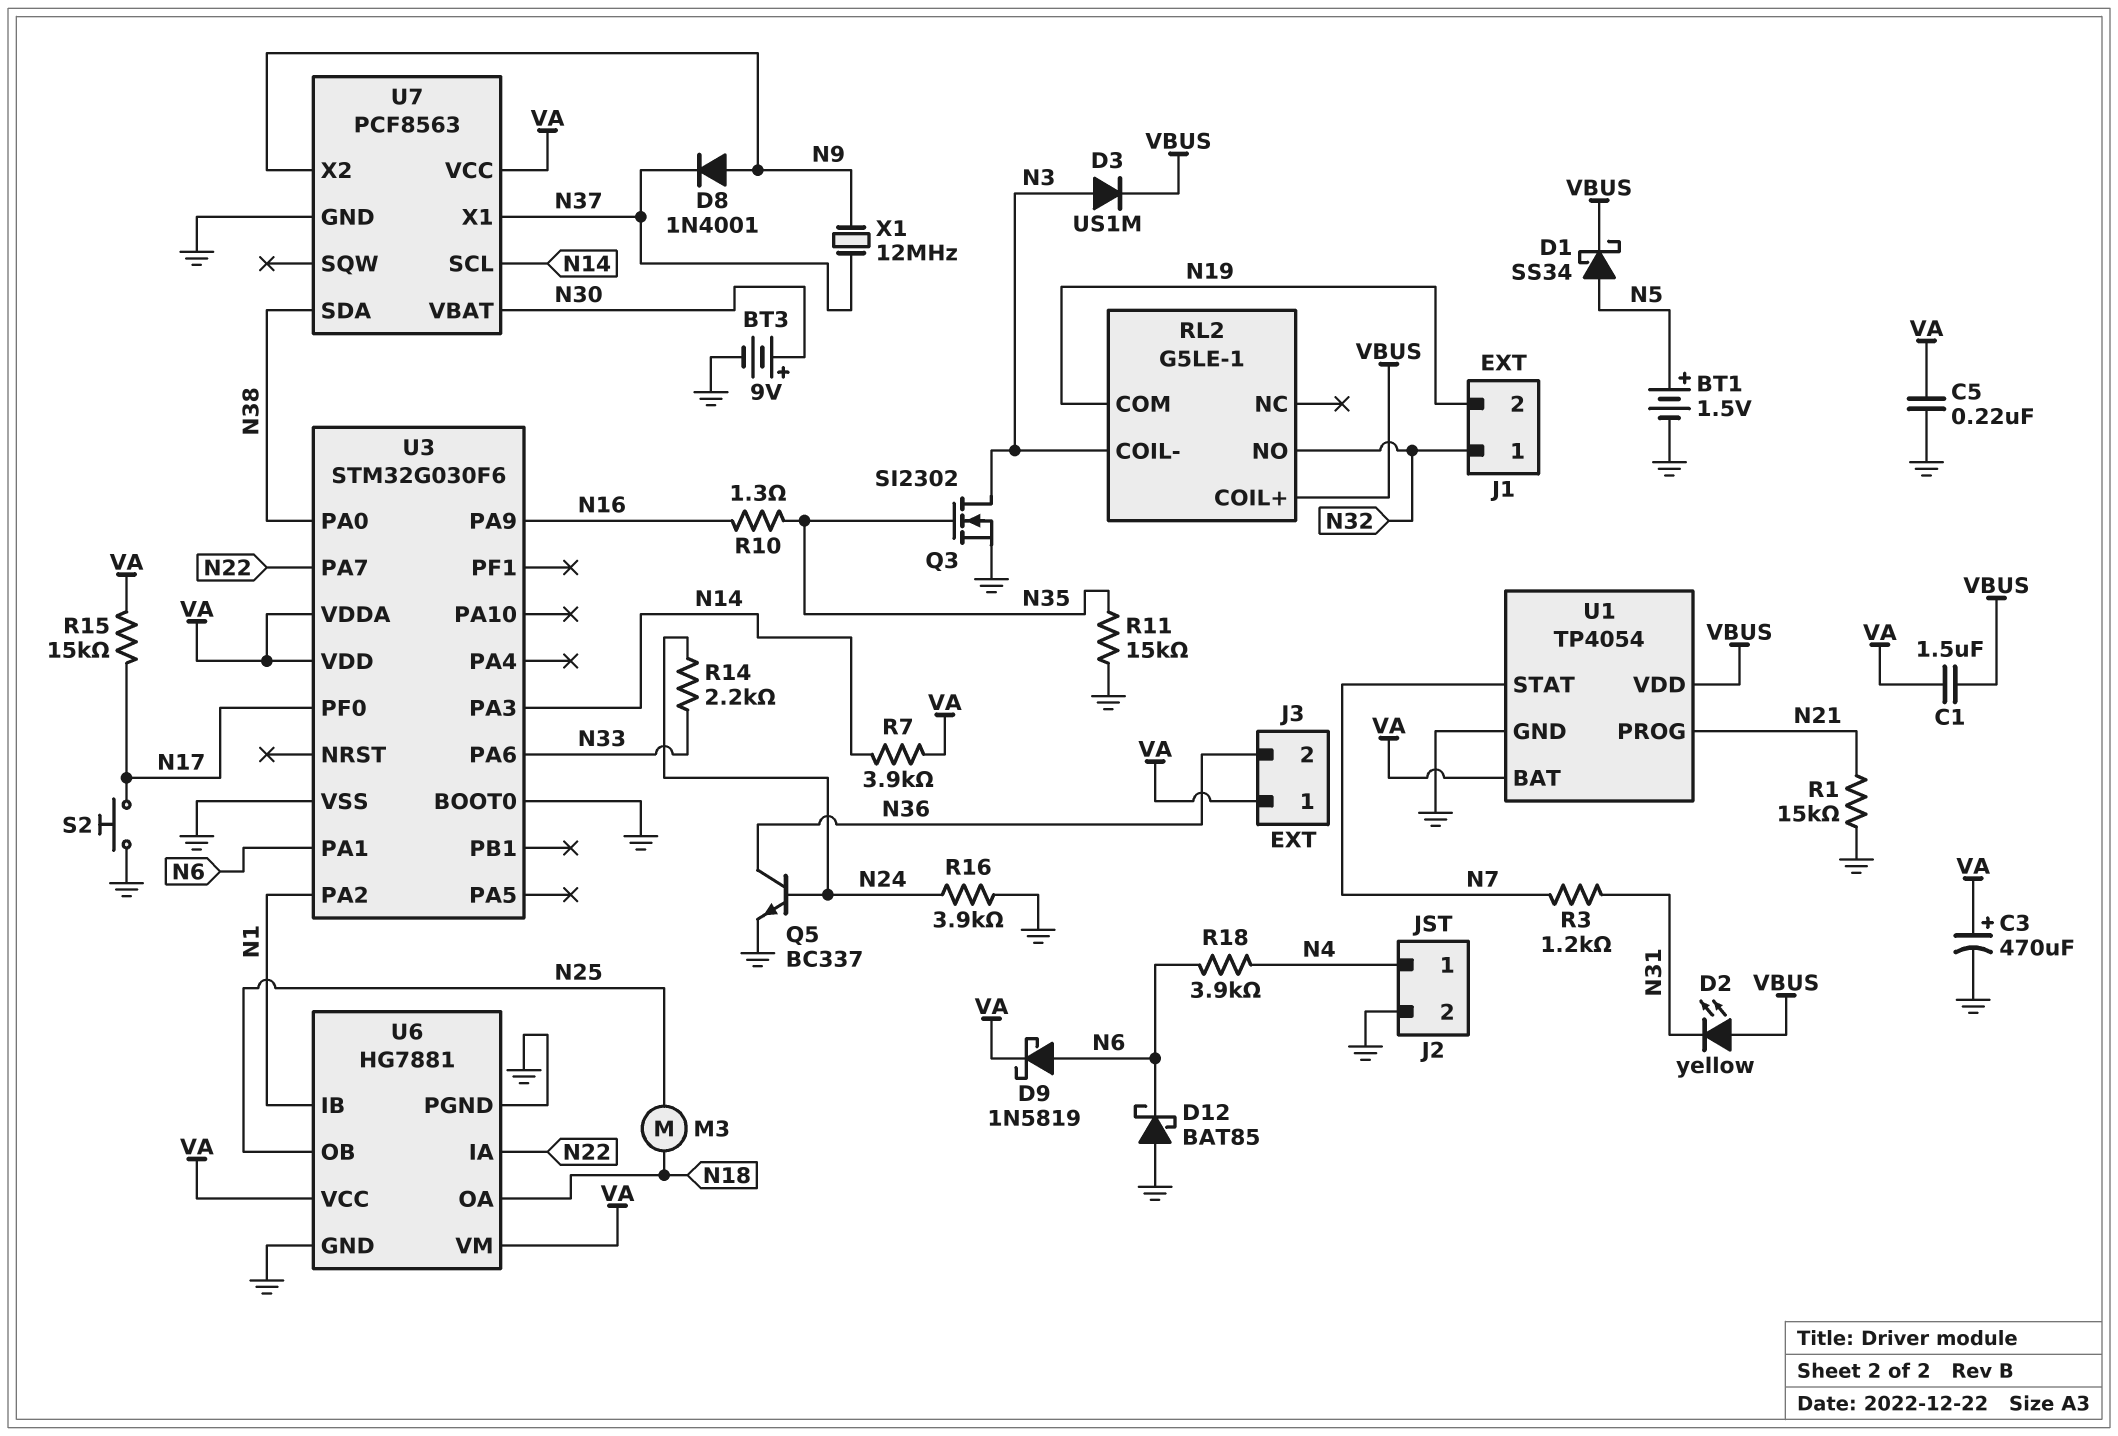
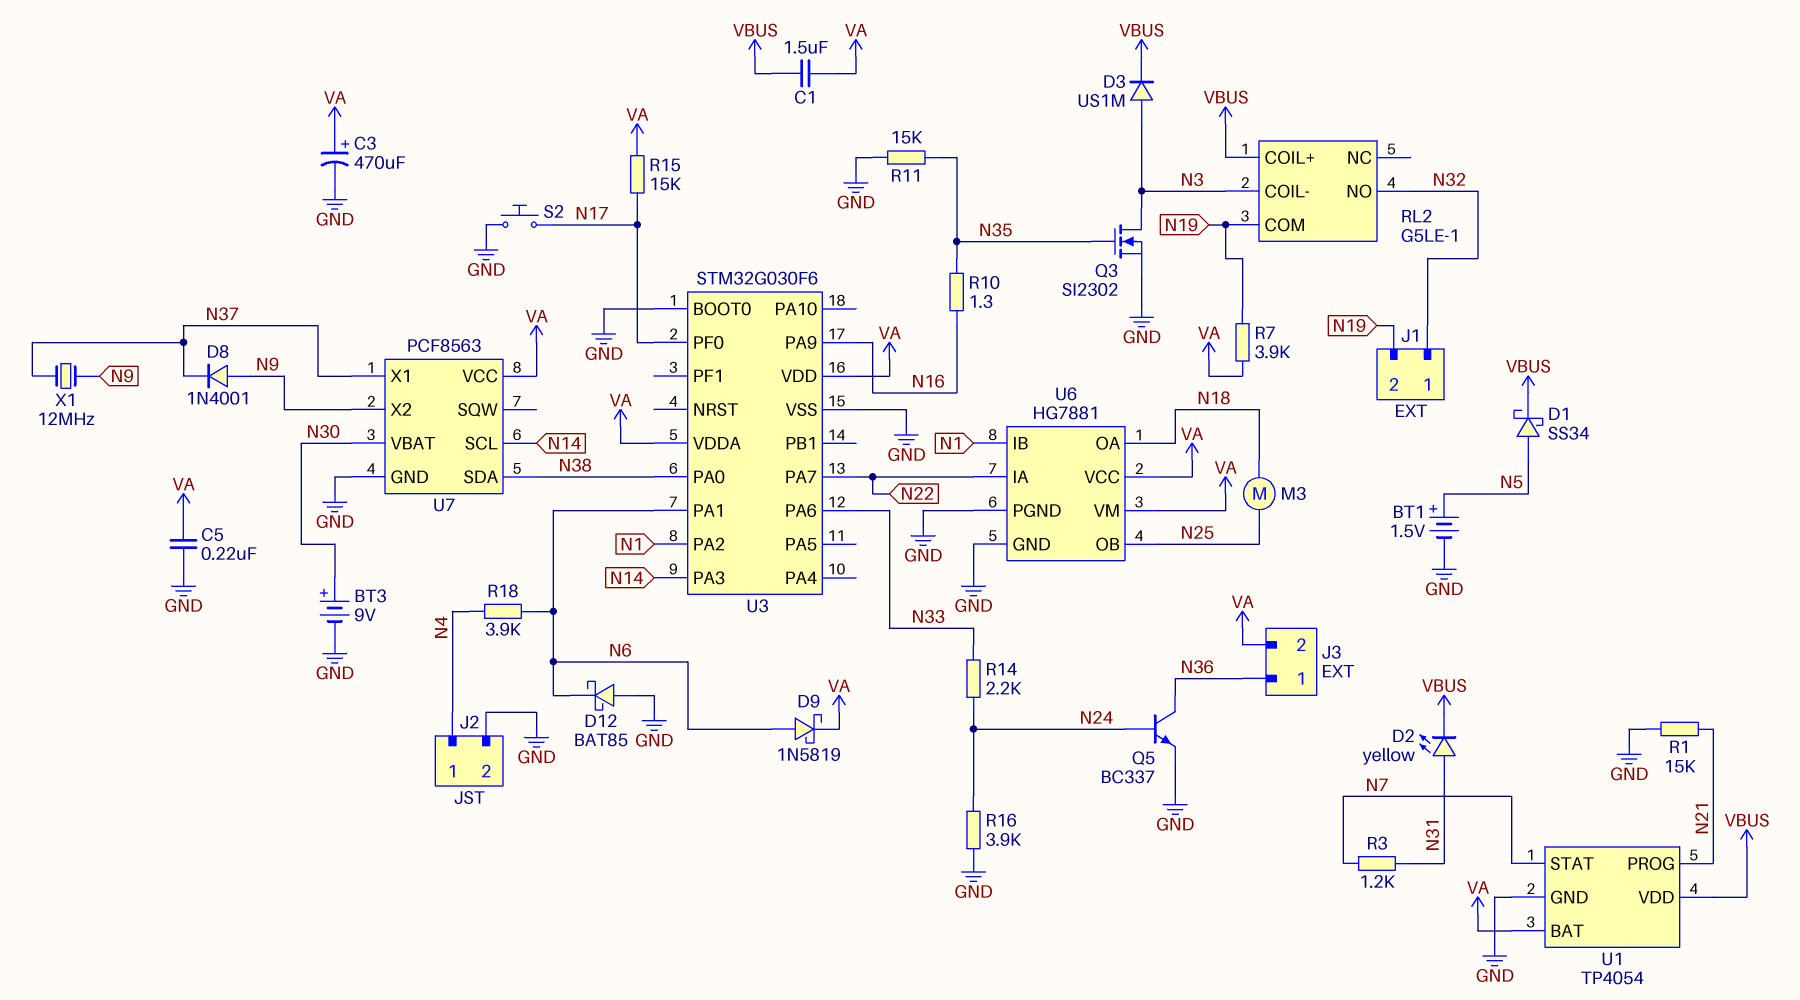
D2: LED yellow (A VBUS, K N31) -> LED yellow (A N31, K VBUS)
J3 pin 1: VA -> N36
J3 pin 2: N36 -> VA
R7: 3.9k (N14, VA) -> 3.9k (N19, VA)

